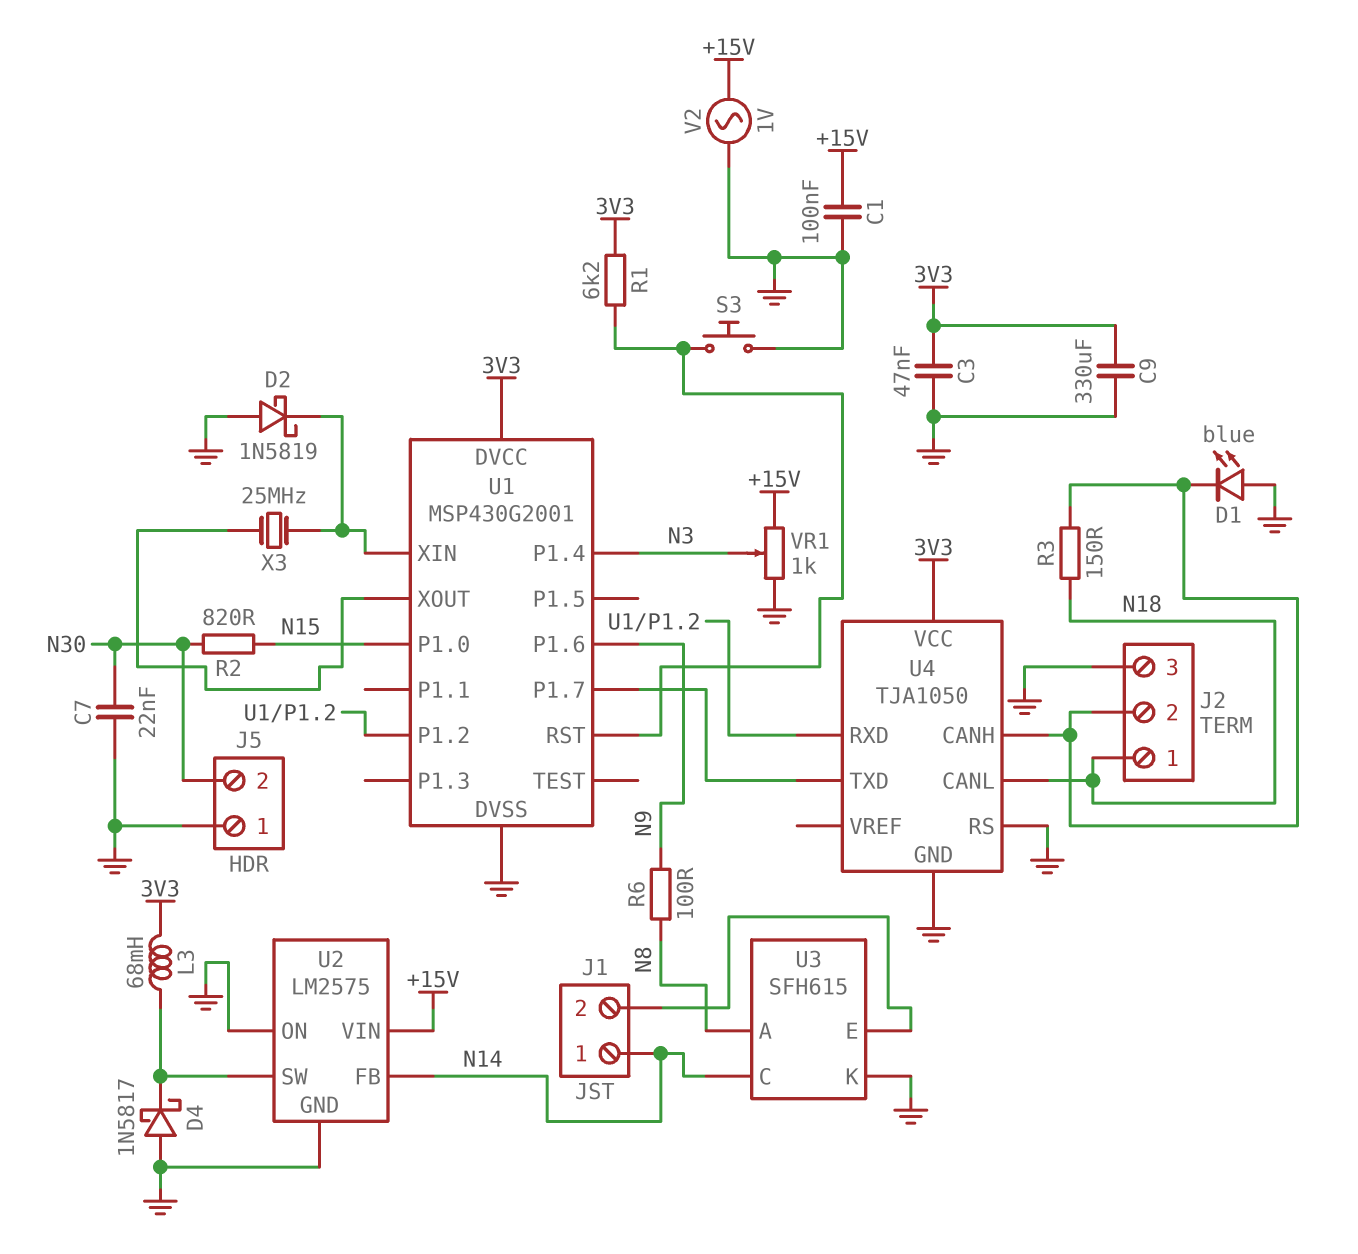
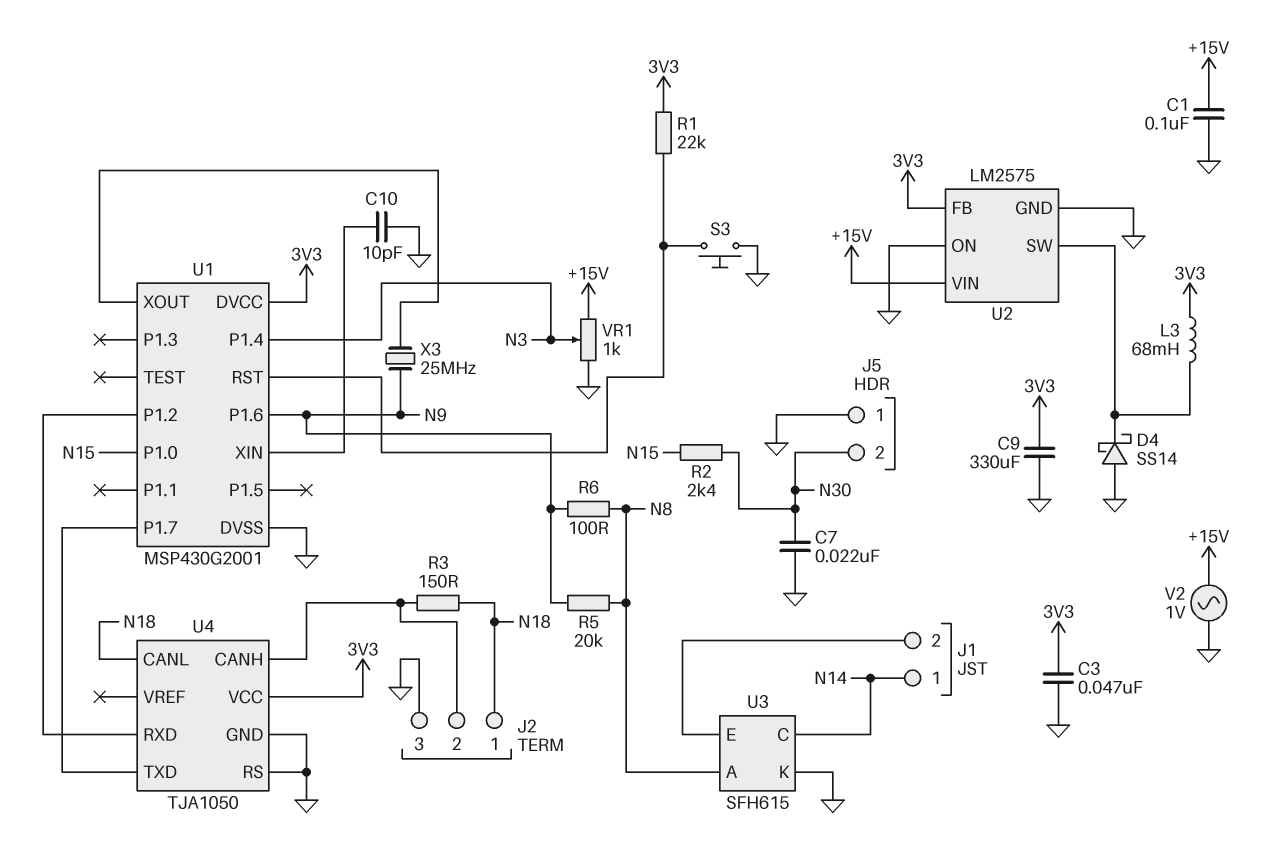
C10: none -> 10pF (GND, U1/XIN)
D1: LED blue (A GND, K J2/2) -> none
D2: schottky 1N5819 (A GND, K U1/XIN) -> none
D4: schottky 1N5817 (A GND, K U2/SW) -> schottky SS14 (A GND, K U2/SW)
R1: 6.2k (3V3, U1/RST) -> 22k (3V3, U1/RST)
R2: 820 (N15, N30) -> 2.4k (N15, N30)
R5: none -> 20k (N8, N9)
U2 pin FB: N14 -> 3V3
X3: 25MHz (U1/XIN, U1/XOUT) -> 25MHz (N9, U1/XOUT)

